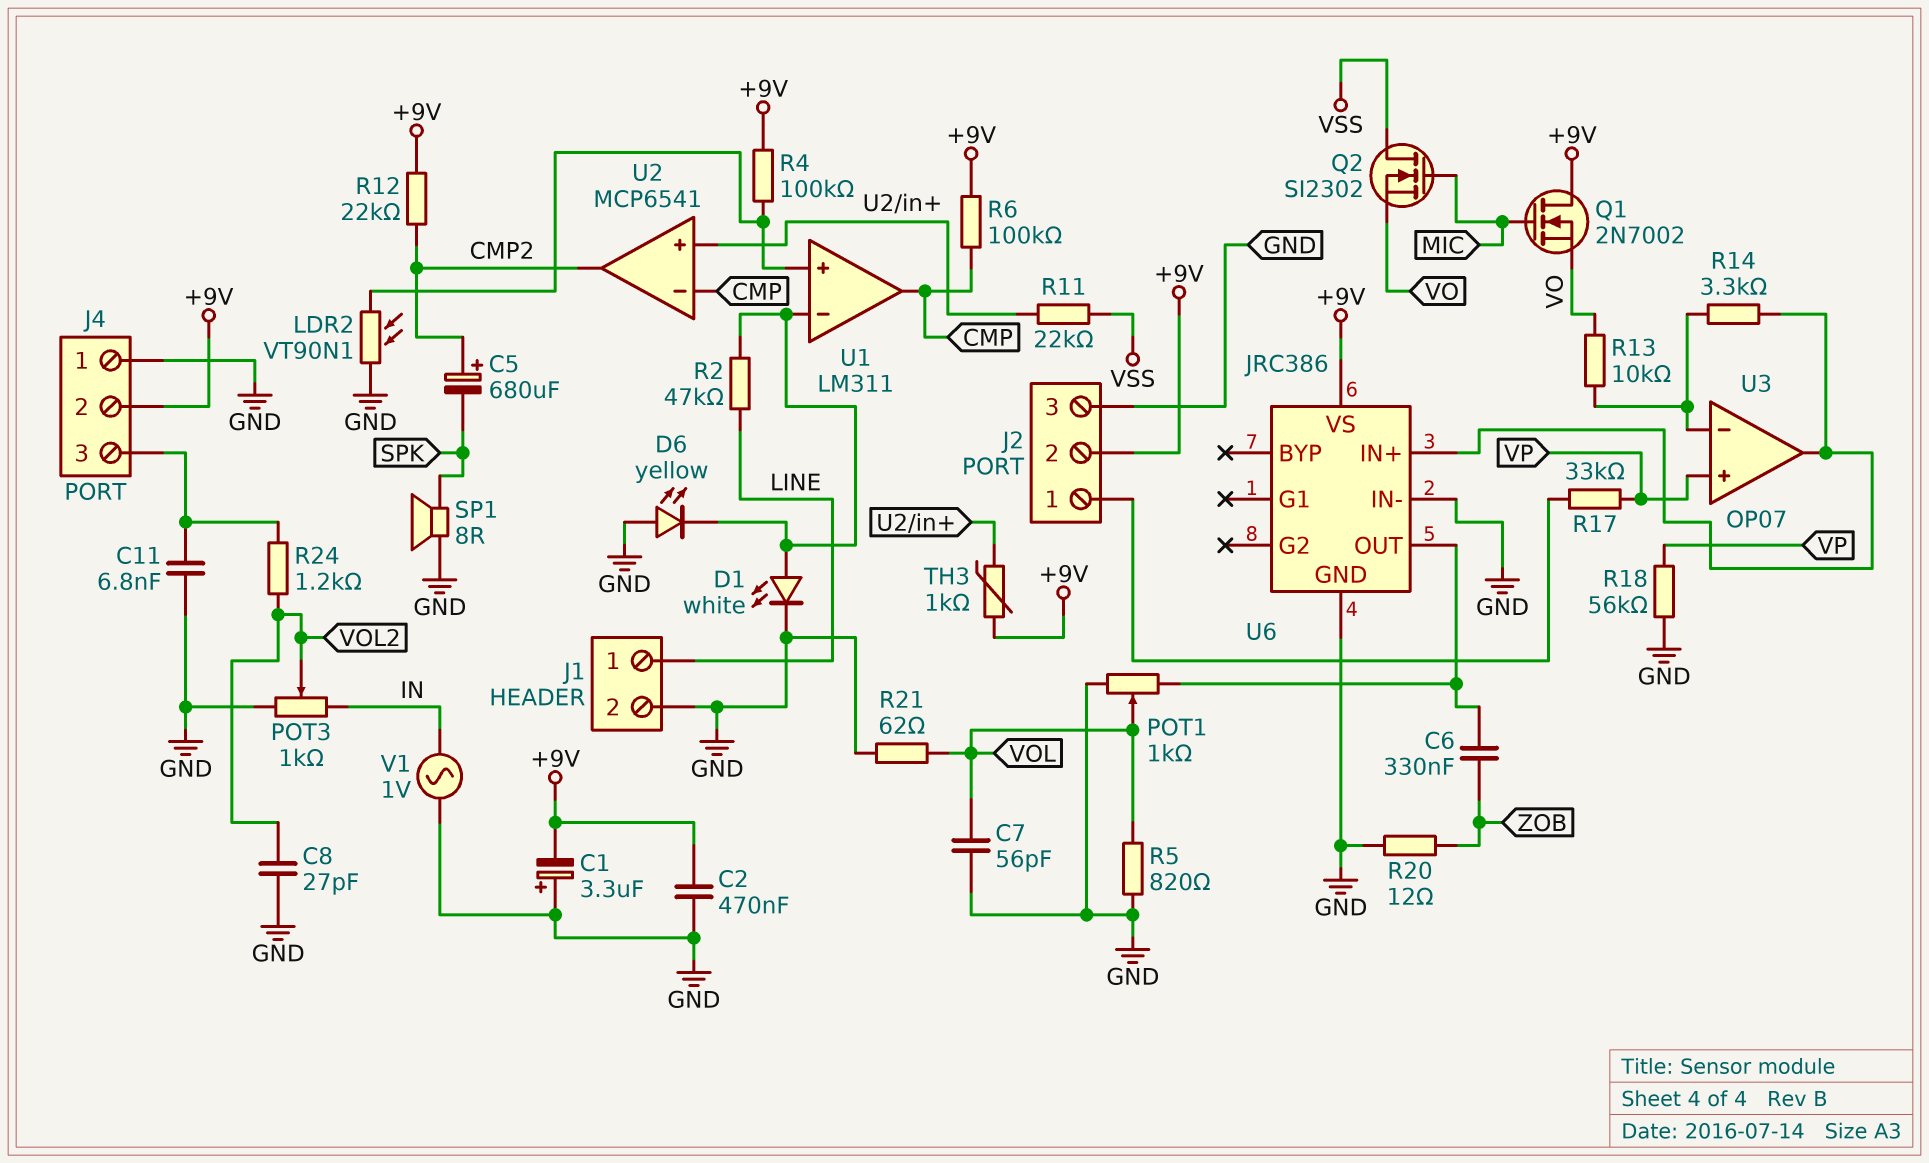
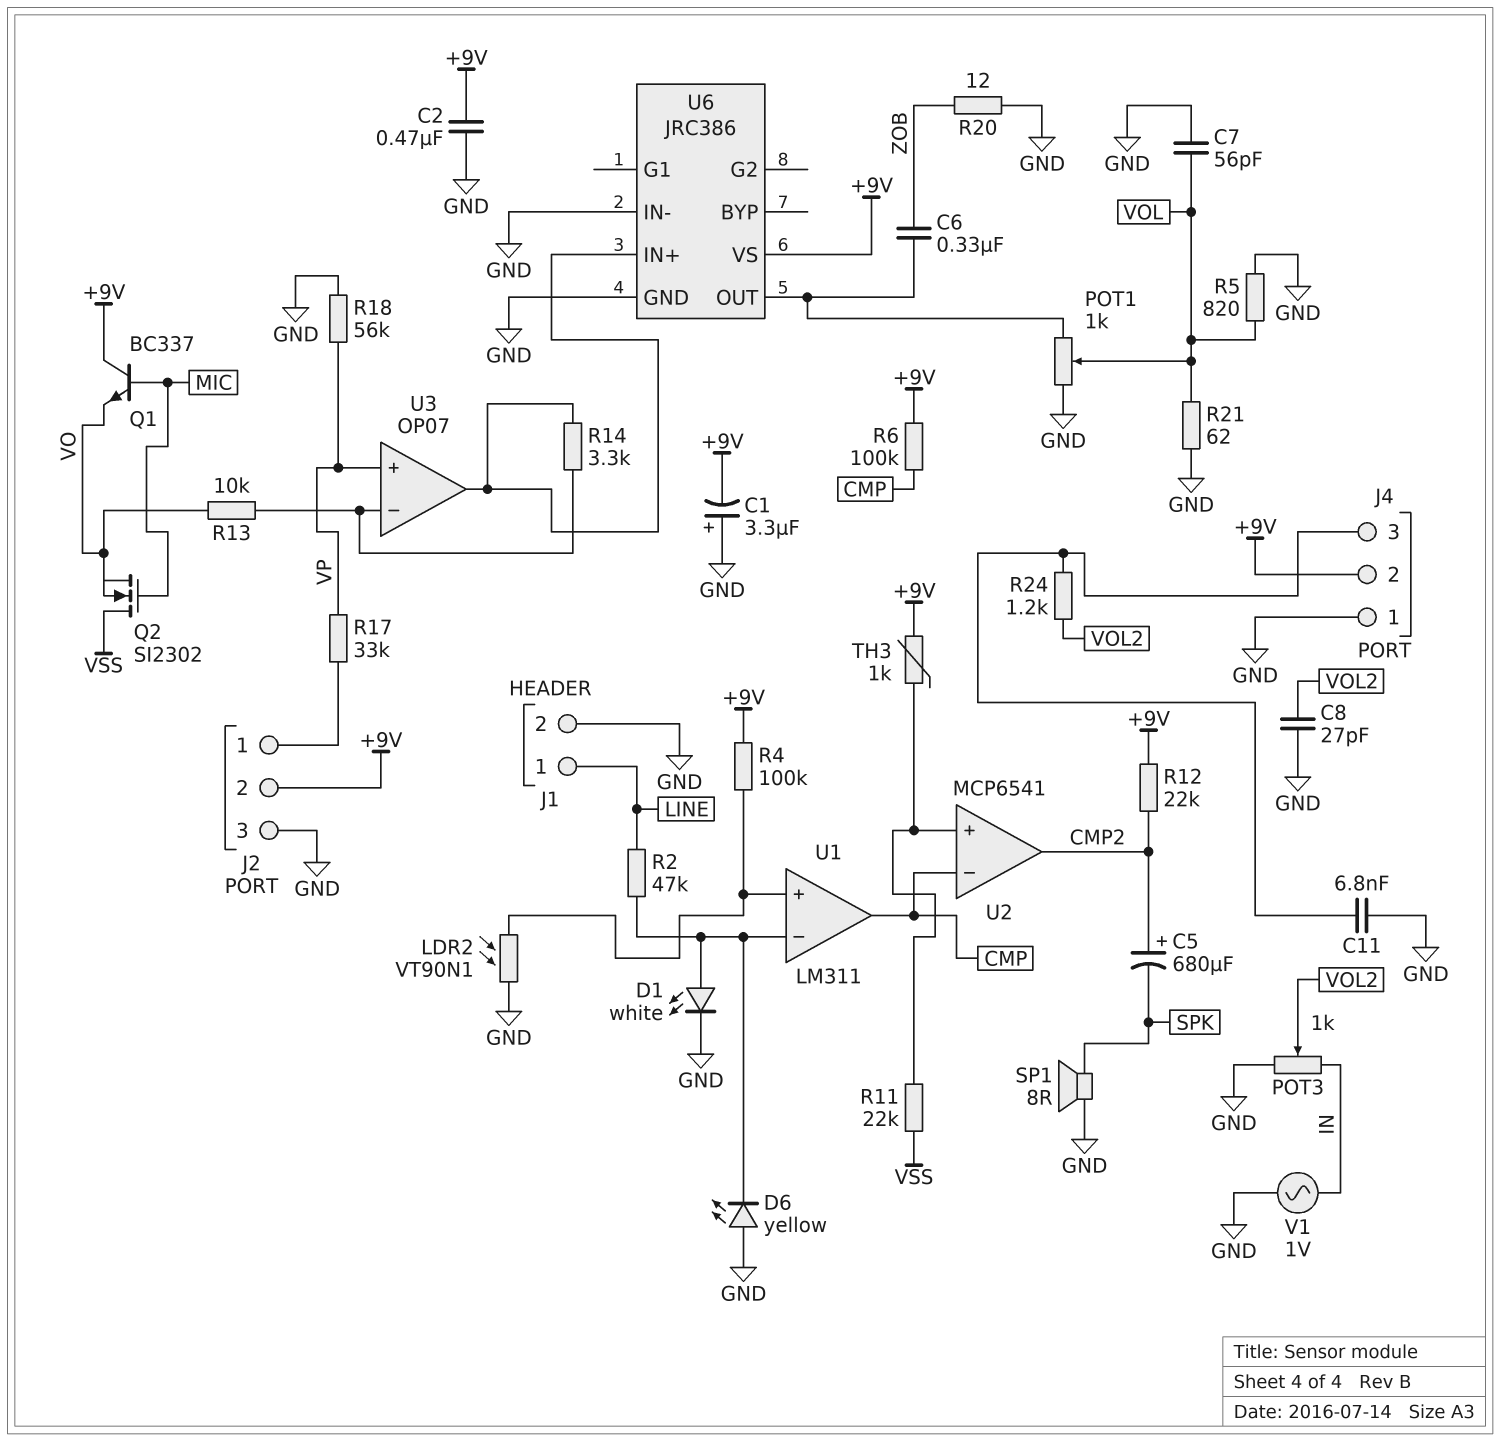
Q1: NMOS 2N7002 (G MIC, D +9V, S VO) -> NPN BC337 (B MIC, C +9V, E VO)

